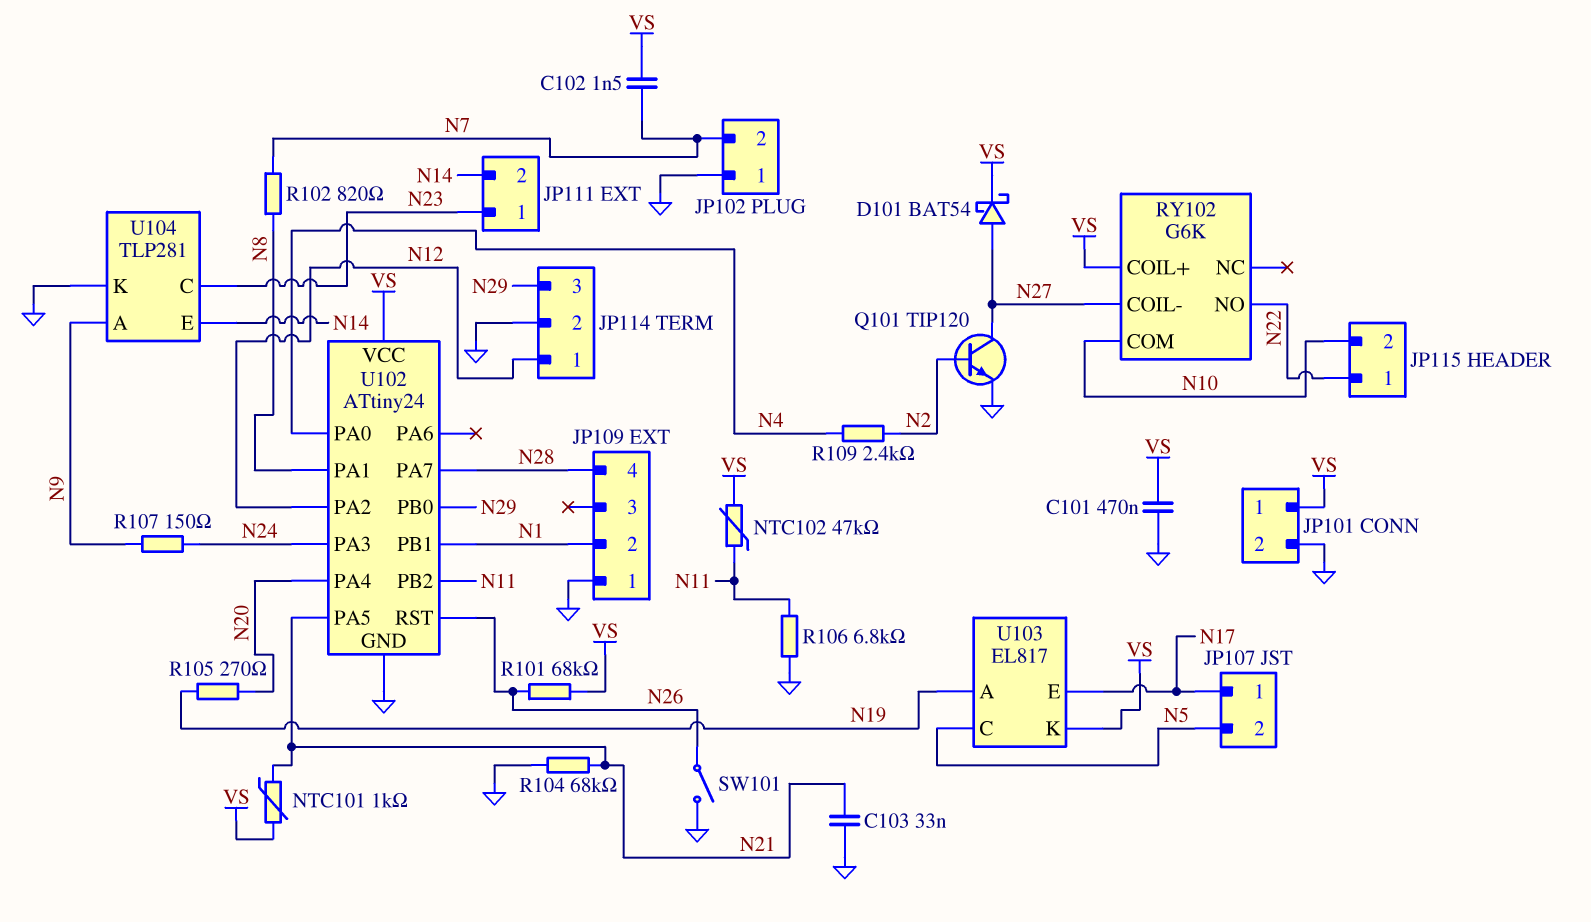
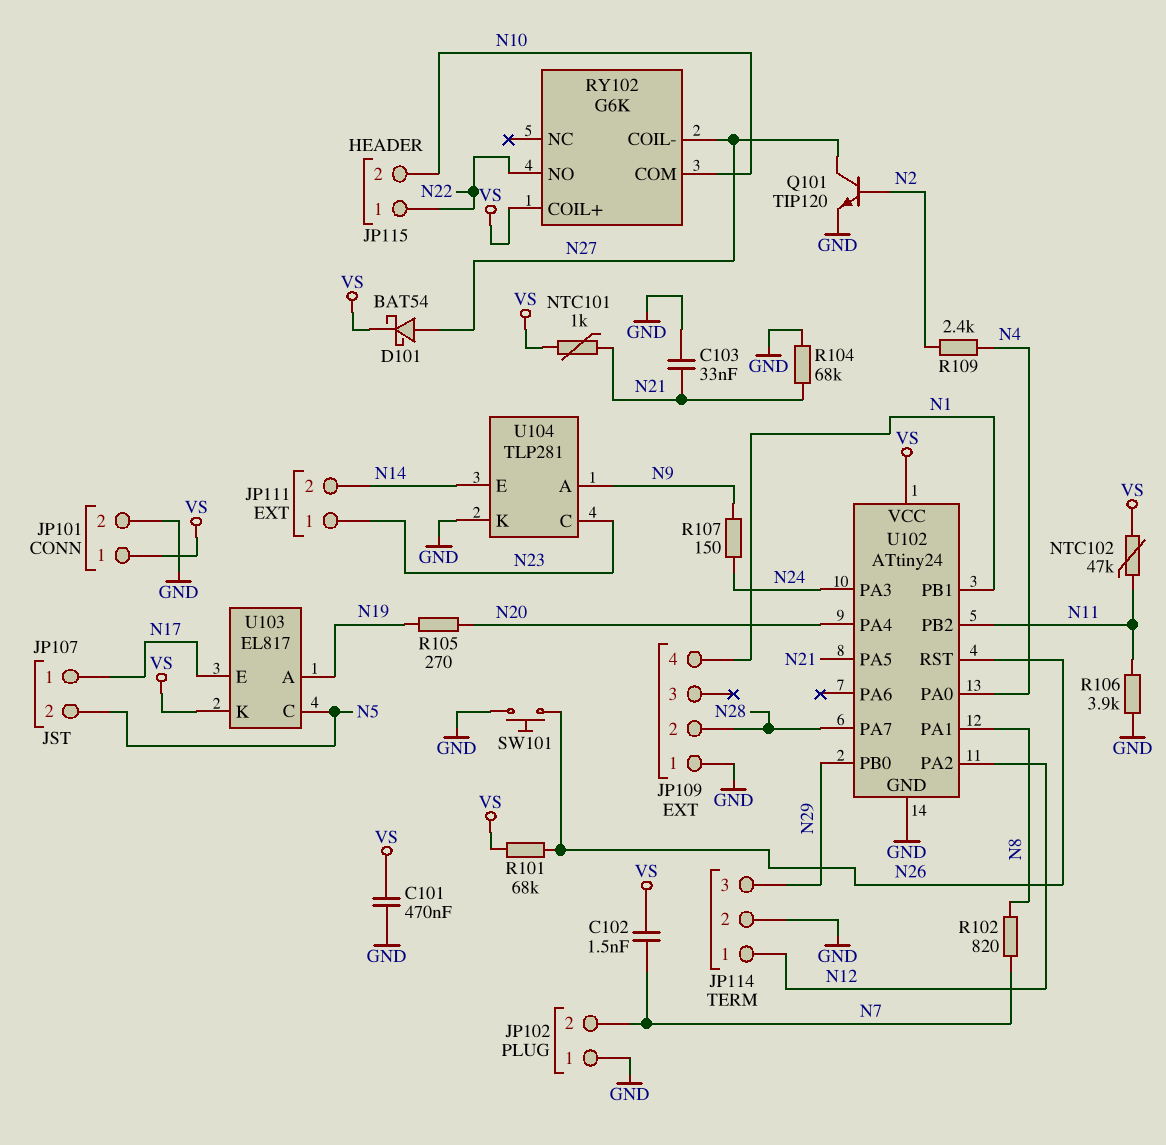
JP109 pin 2: N1 -> N28
JP109 pin 4: N28 -> N1
R106: 6.8k (GND, N11) -> 3.9k (GND, N11)
SW101: switch (GND, N26) -> button (GND, N26)

